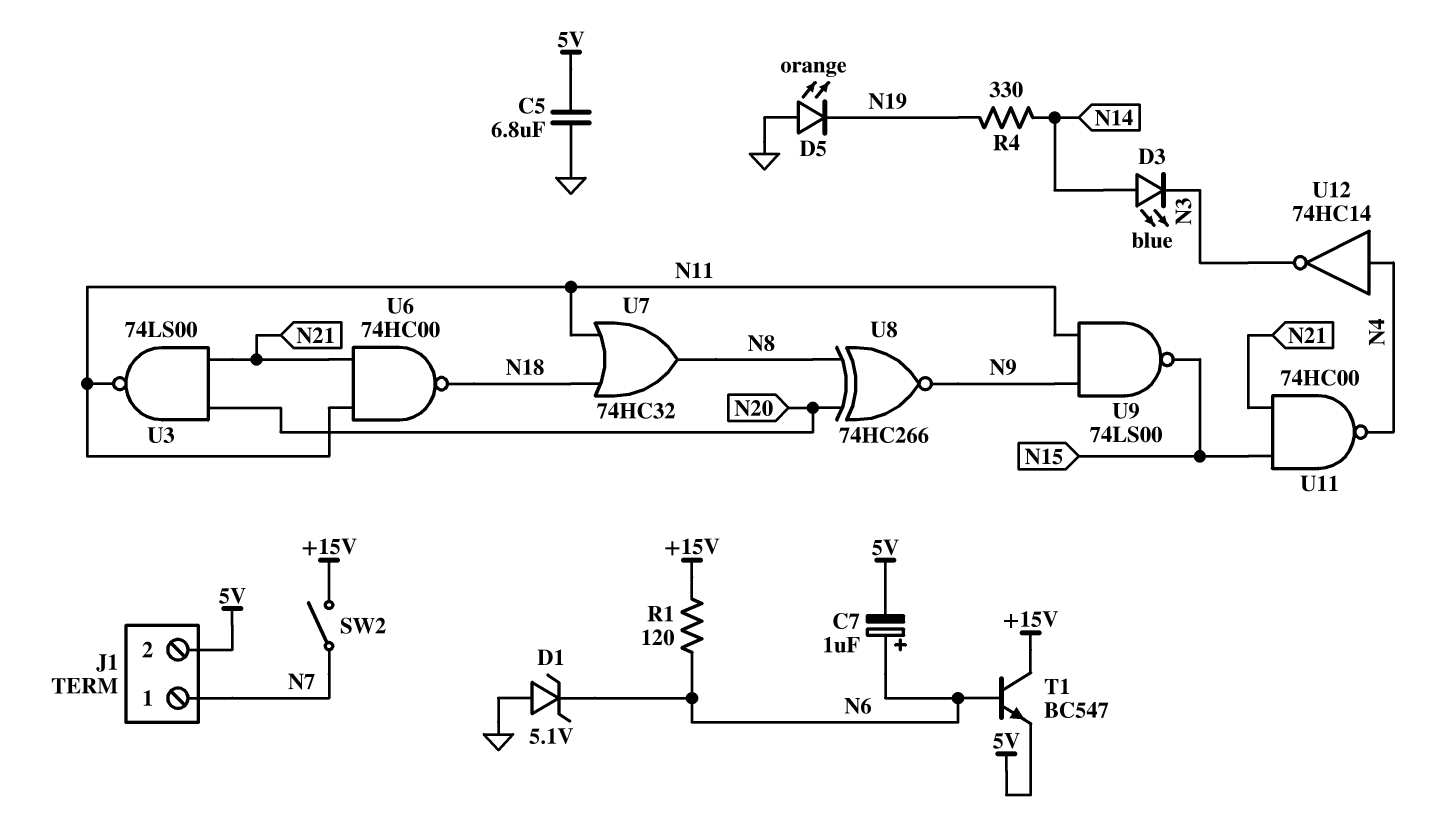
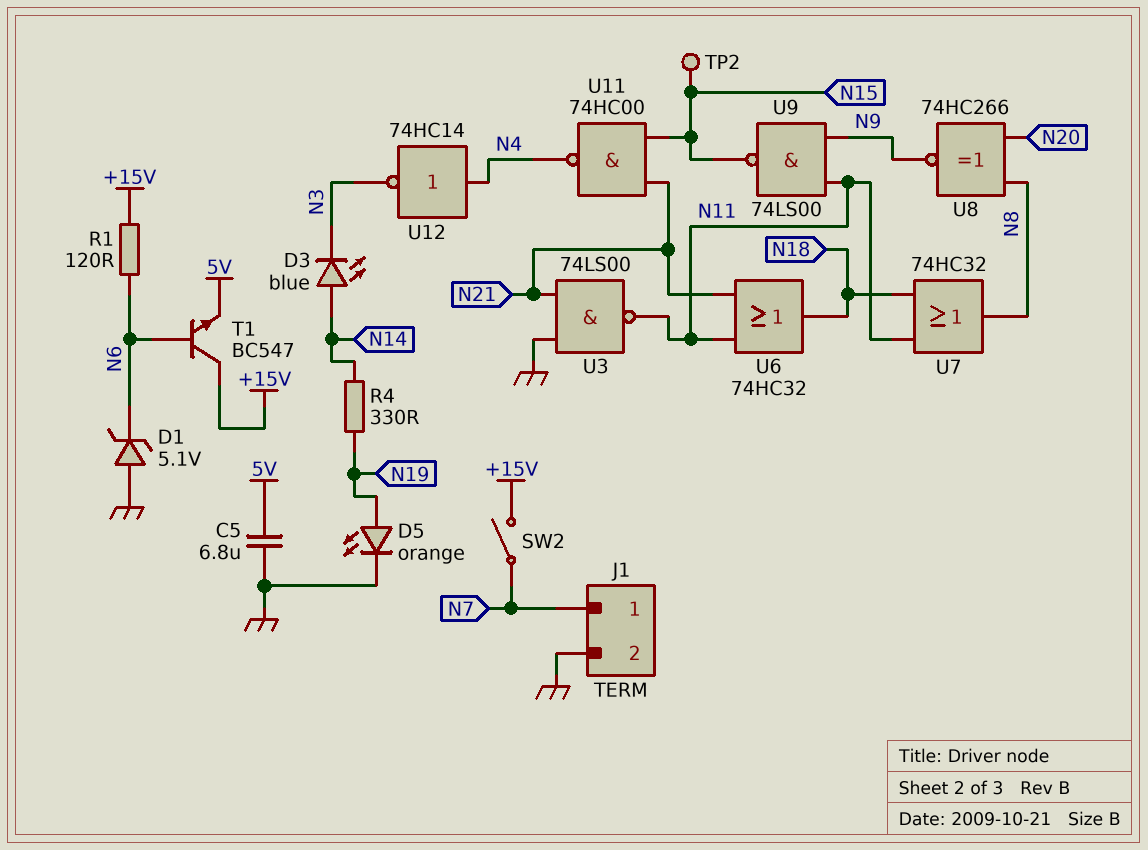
C7: 1uF (plus N6, minus 5V) -> none
D5: LED orange (A GND, K N19) -> LED orange (A N19, K GND)
J1 pin 2: 5V -> GND
TP2: none -> test point (N15)
U3: NAND 74LS00 (in N20, in N21, out N11) -> NAND 74LS00 (in GND, in N21, out N11)
U6: NAND 74HC00 (in N11, in N21, out N18) -> OR 74HC32 (in N11, in N21, out N18)

